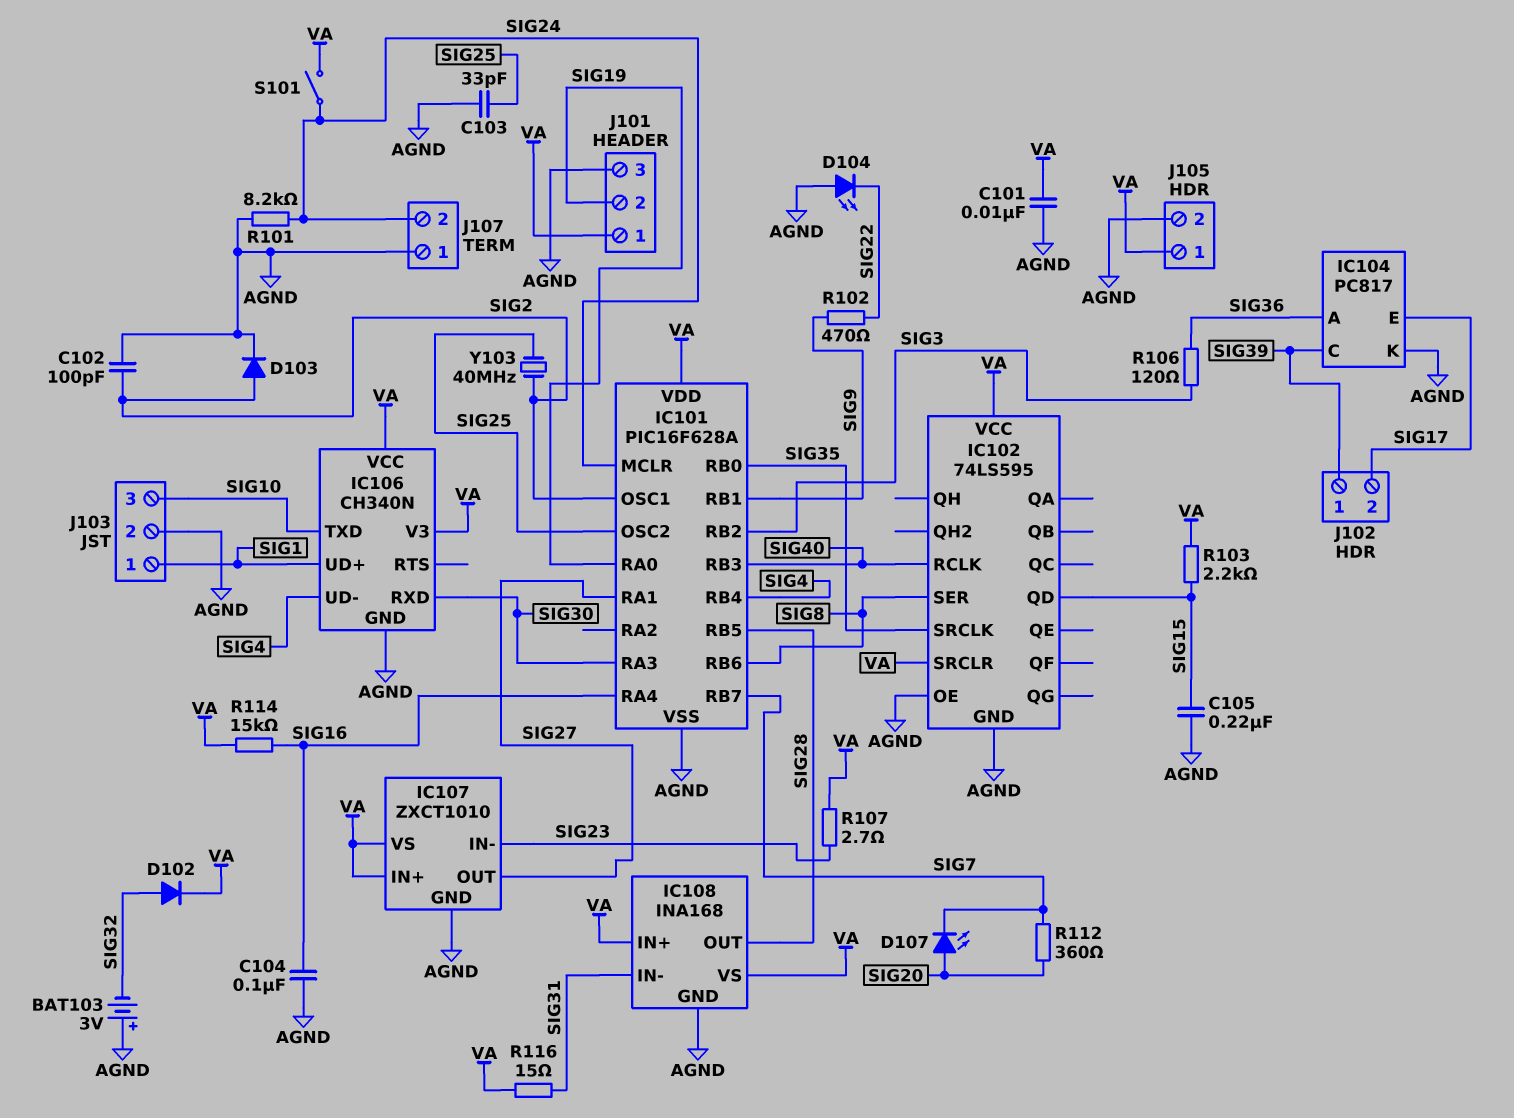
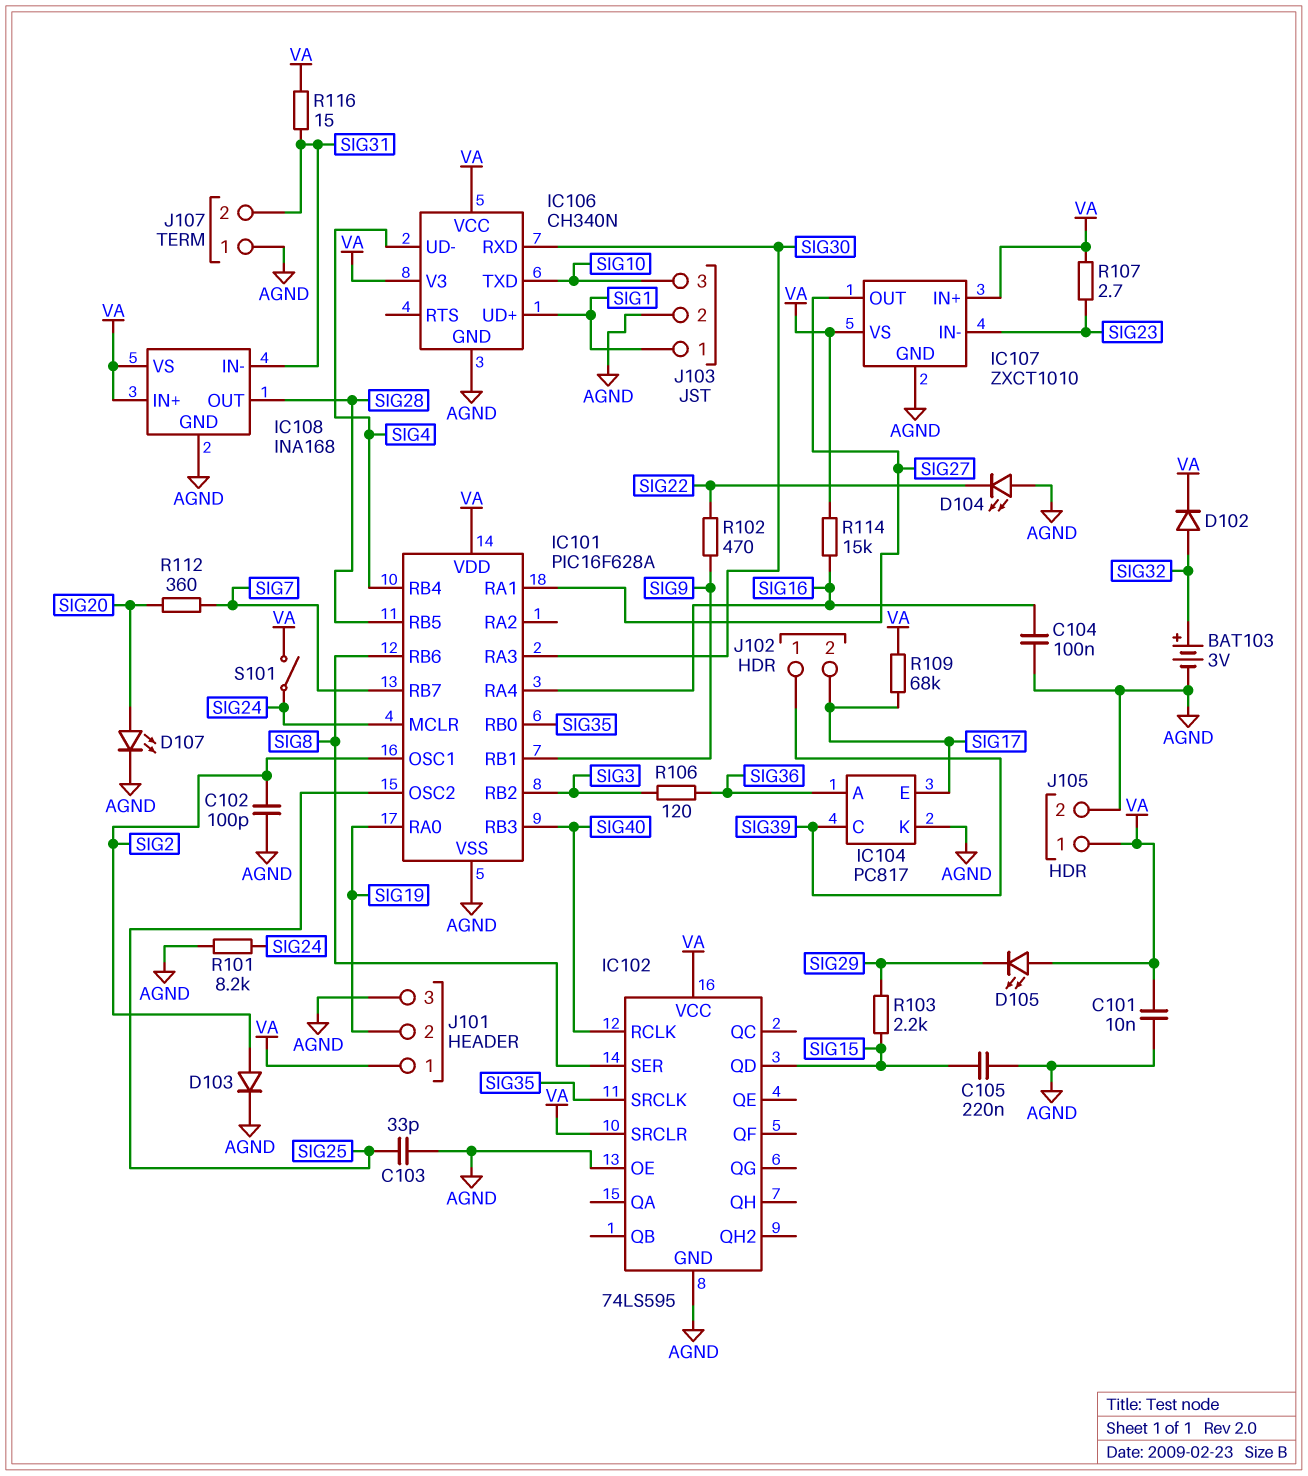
BAT103: 3V (plus AGND, minus SIG32) -> 3V (plus SIG32, minus AGND)
D105: none -> LED (A VA, K SIG29)
D107: LED (A SIG20, K SIG7) -> LED (A SIG20, K AGND)
J107 pin 2: SIG24 -> SIG31
R103: 2.2k (SIG15, VA) -> 2.2k (SIG15, SIG29)
R109: none -> 68k (SIG17, VA)
Y103: 40MHz (SIG2, SIG25) -> none

